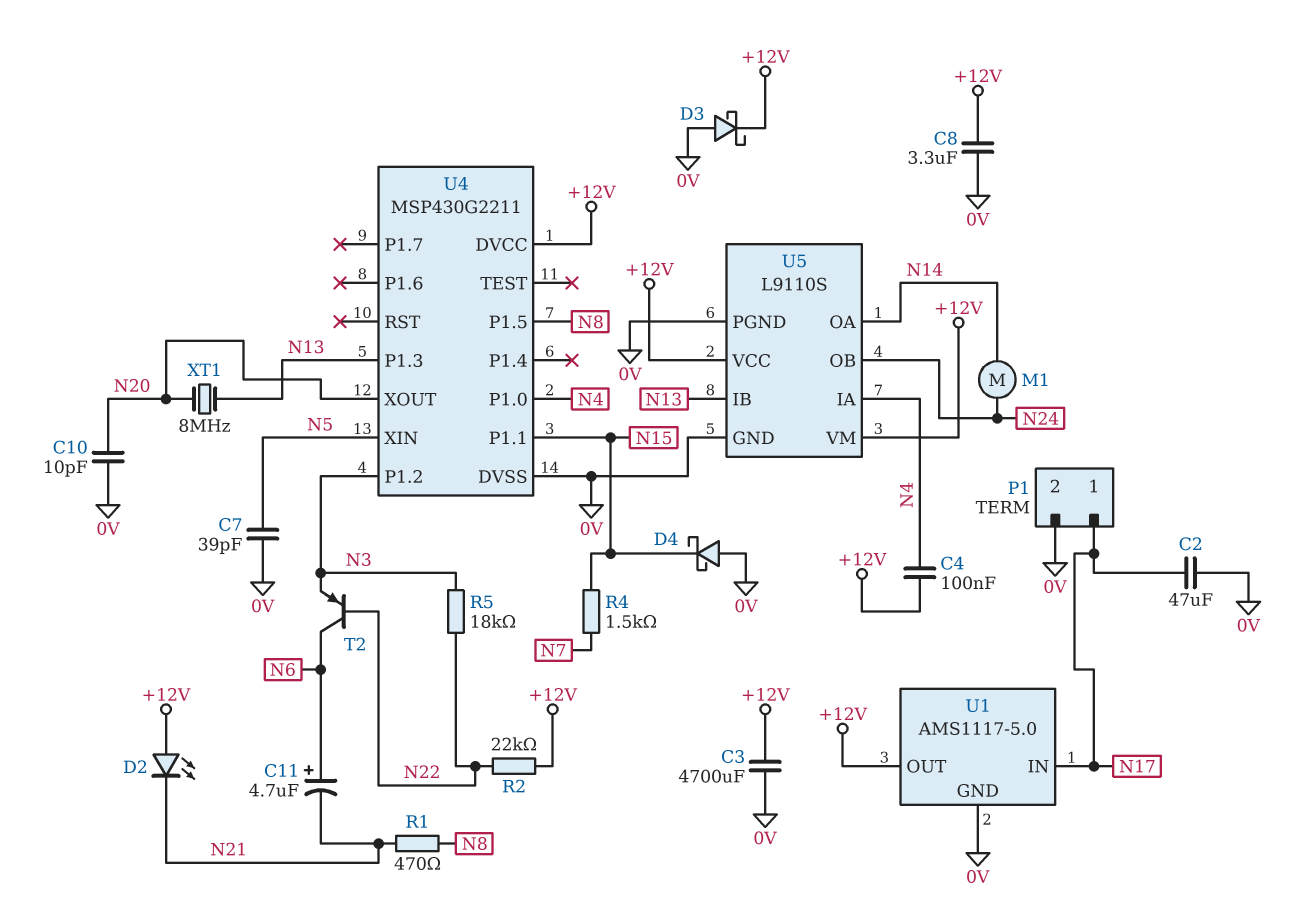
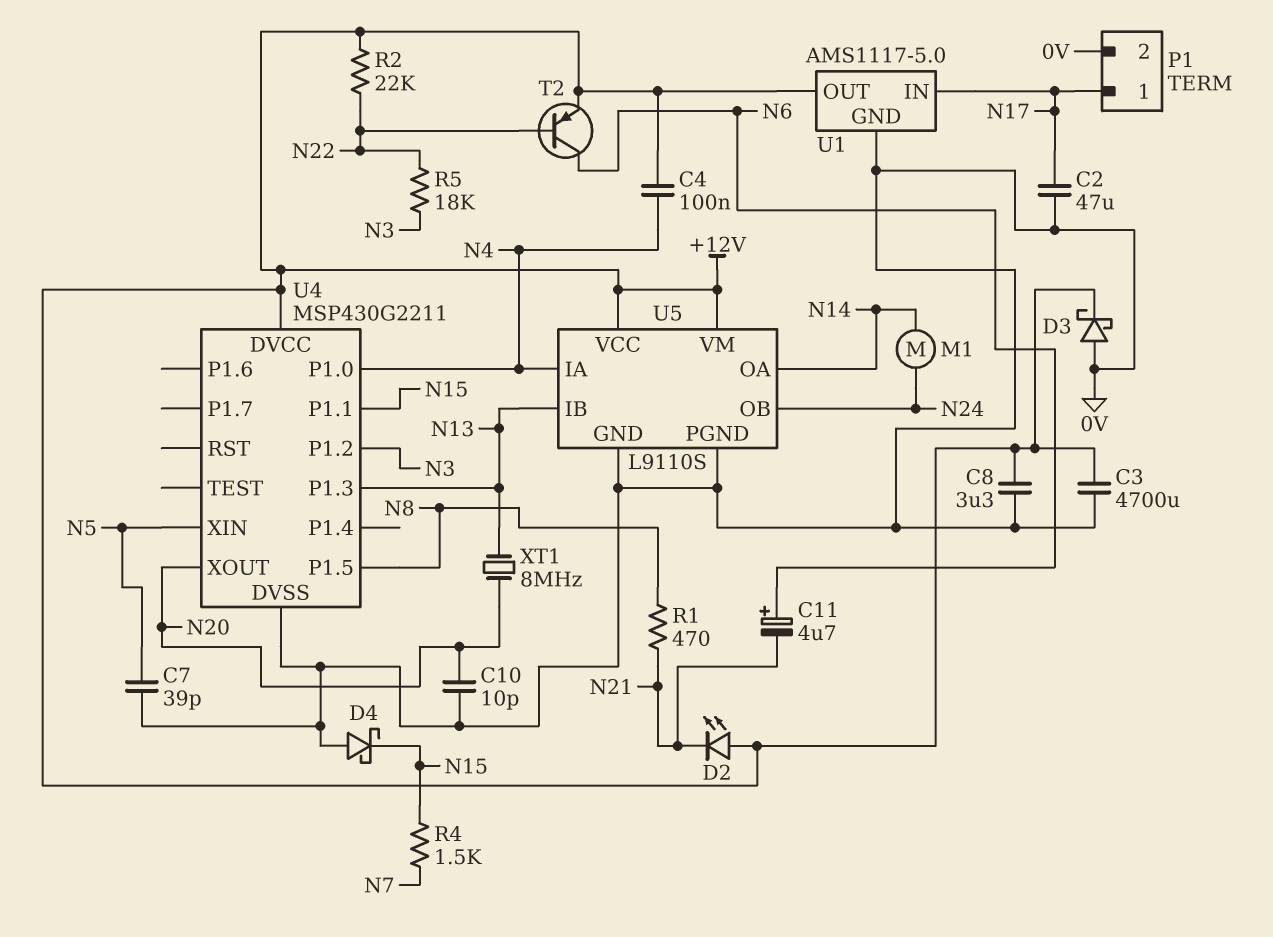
T2: PNP (B N22, C N6, E N3) -> PNP (B N22, C N6, E +12V)

